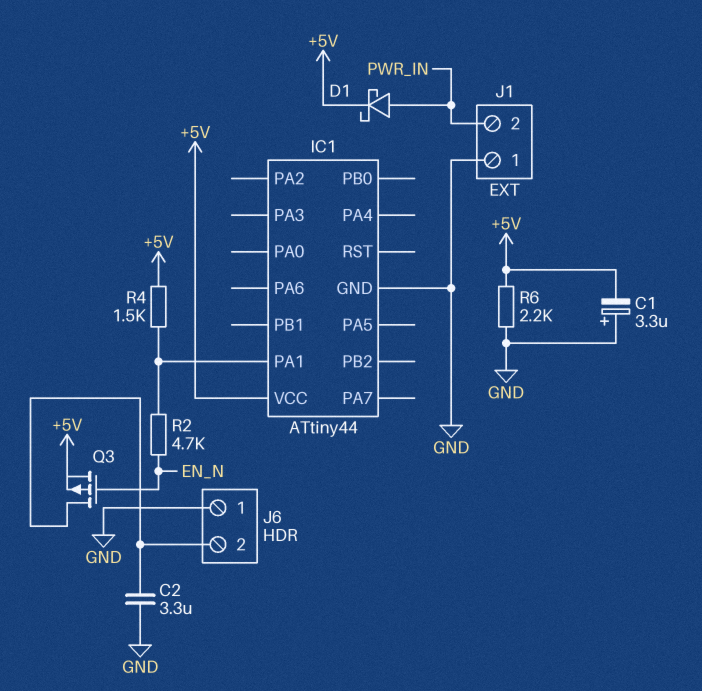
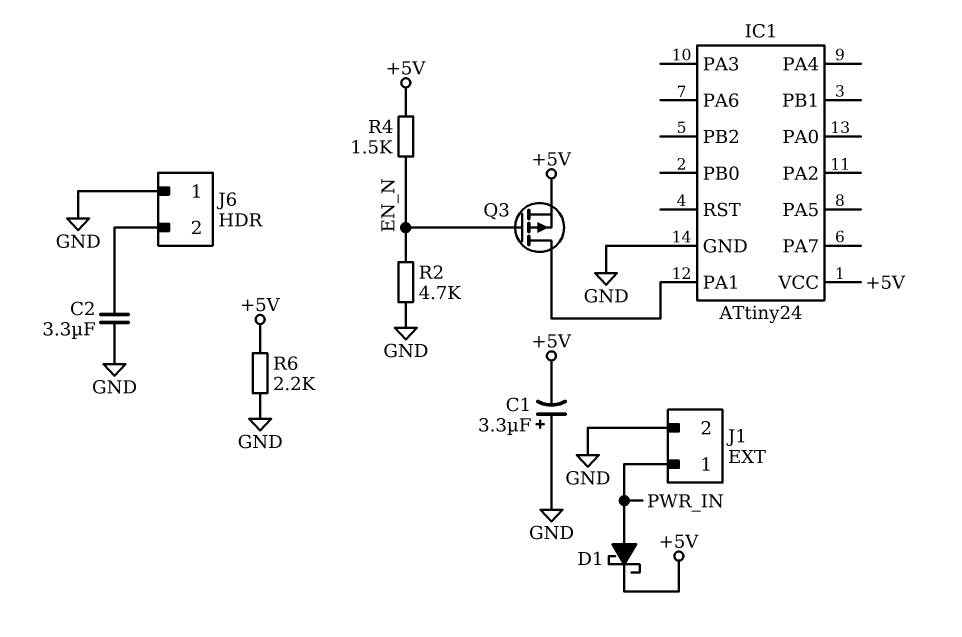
IC1: ATtiny44 -> ATtiny24
J1 pin 1: GND -> PWR_IN
J1 pin 2: PWR_IN -> GND
Q3: PMOS (G EN_N, D J6/2, S +5V) -> PMOS (G EN_N, D IC1/PA1, S +5V)
R2: 4.7k (EN_N, IC1/PA1) -> 4.7k (EN_N, GND)
R4: 1.5k (+5V, IC1/PA1) -> 1.5k (+5V, EN_N)

